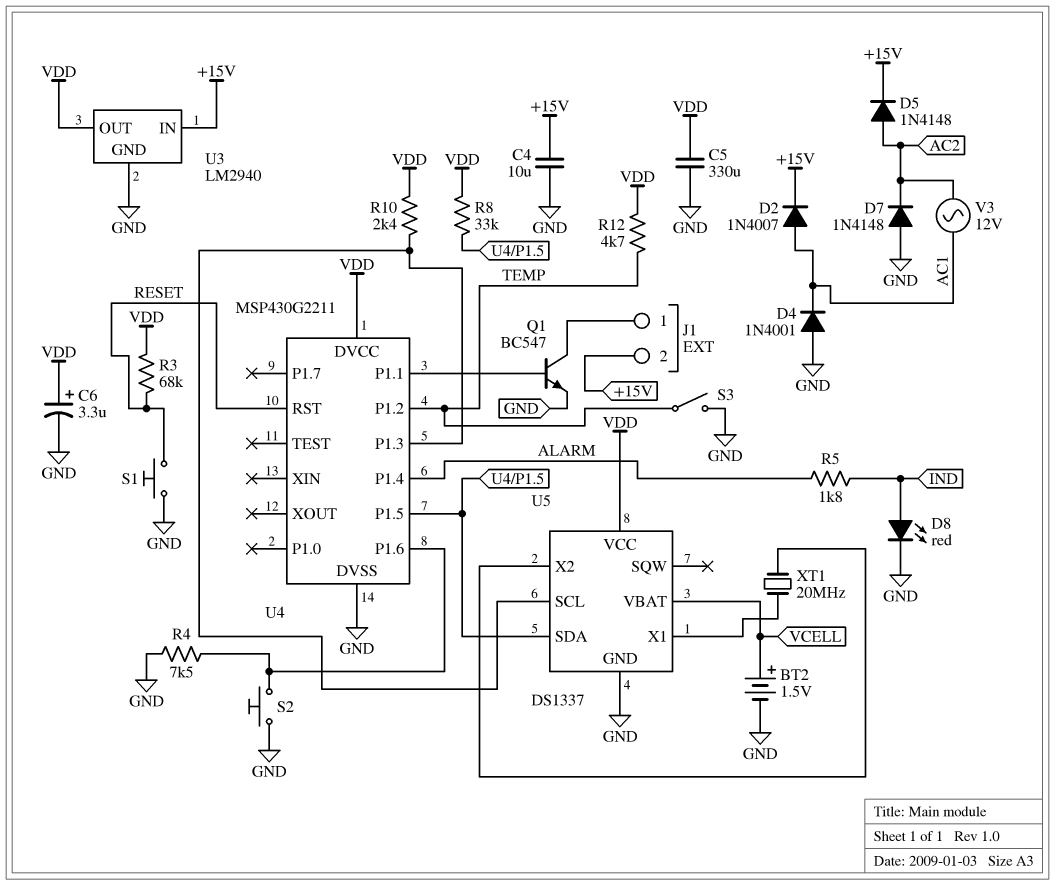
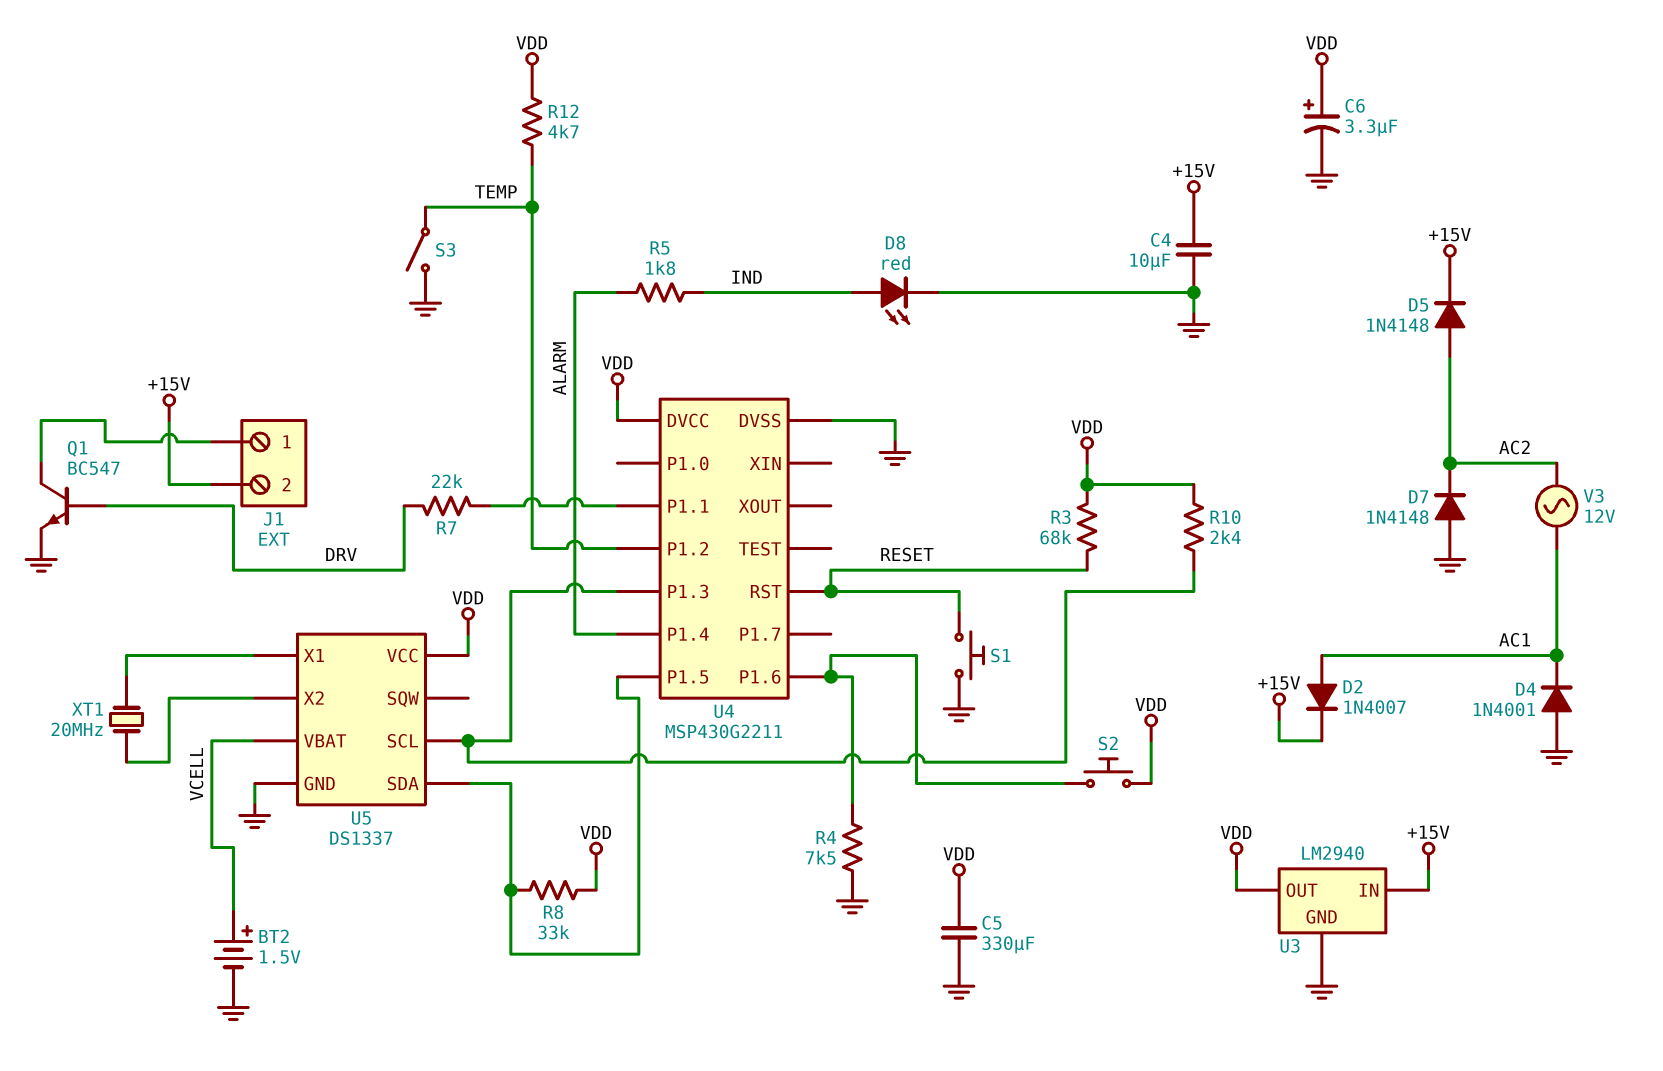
Q1: NPN BC547 (B U4/P1.1, C J1/1, E GND) -> NPN BC547 (B DRV, C J1/1, E GND)
R7: none -> 22k (DRV, U4/P1.1)
S2: button (GND, U4/P1.6) -> button (U4/P1.6, VDD)

